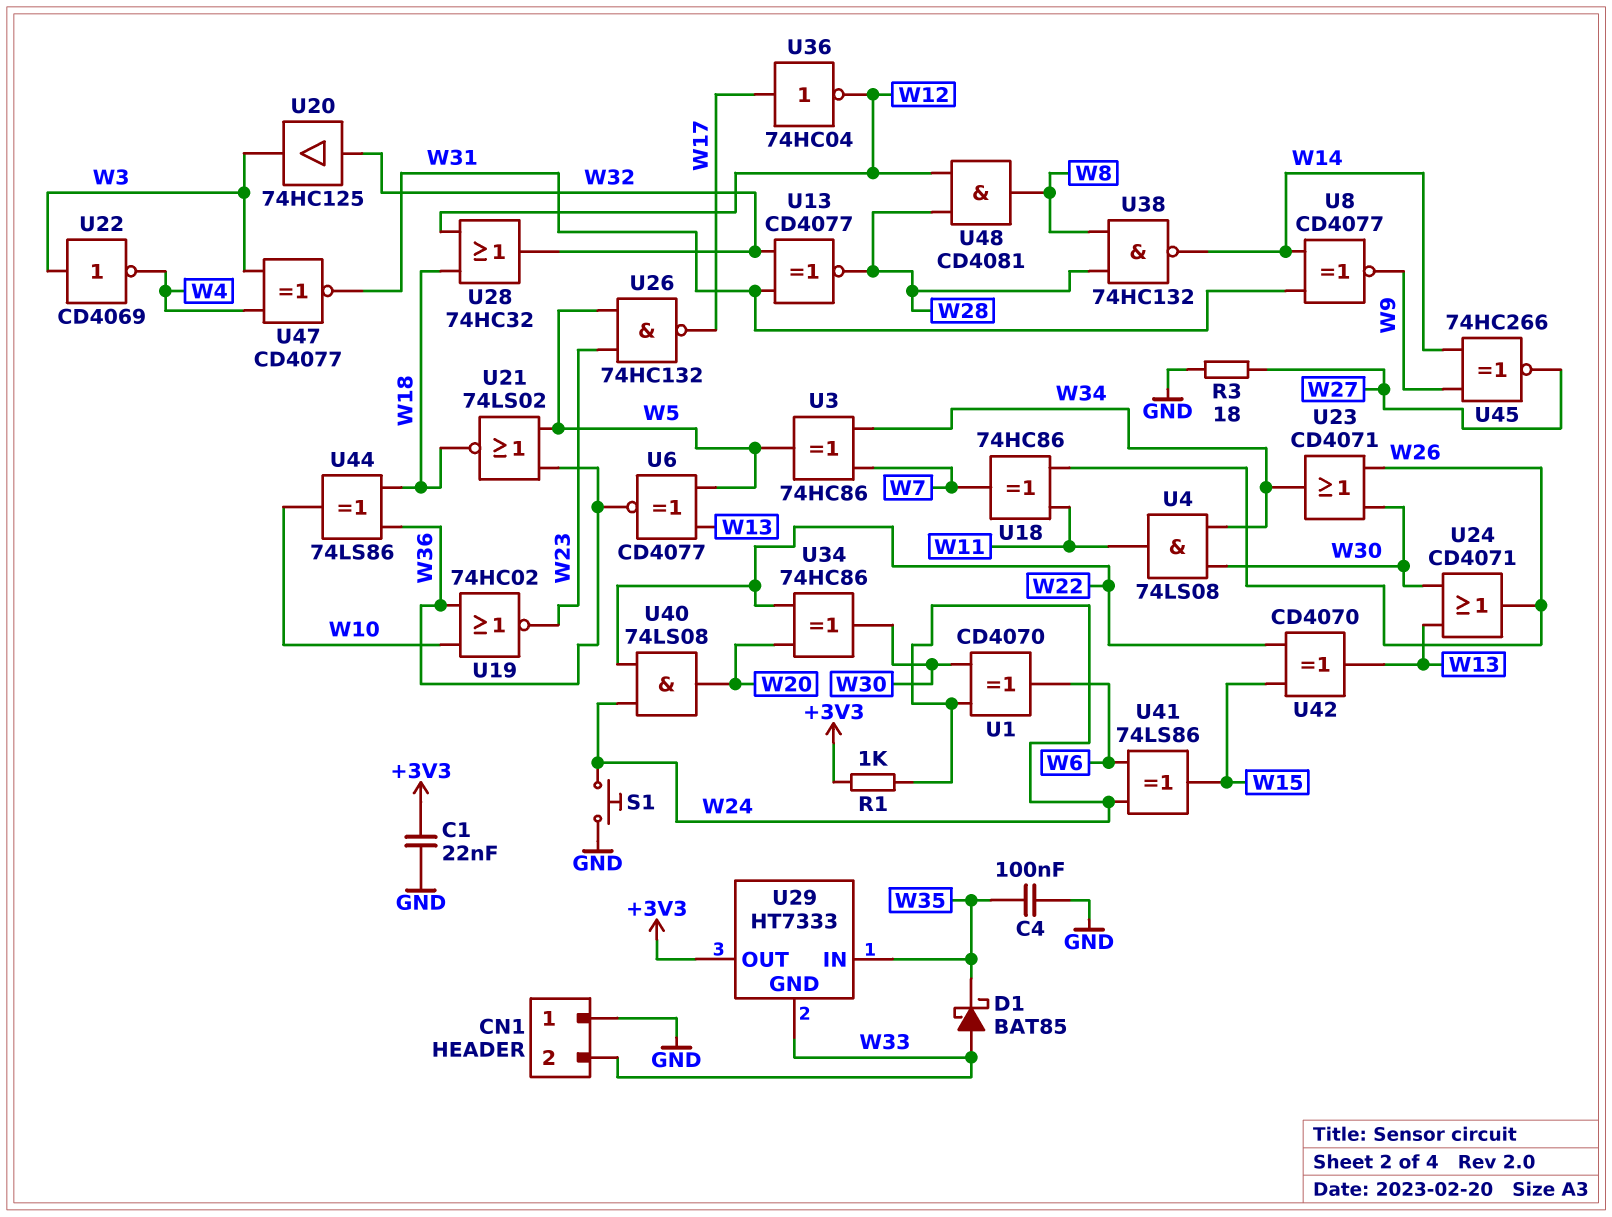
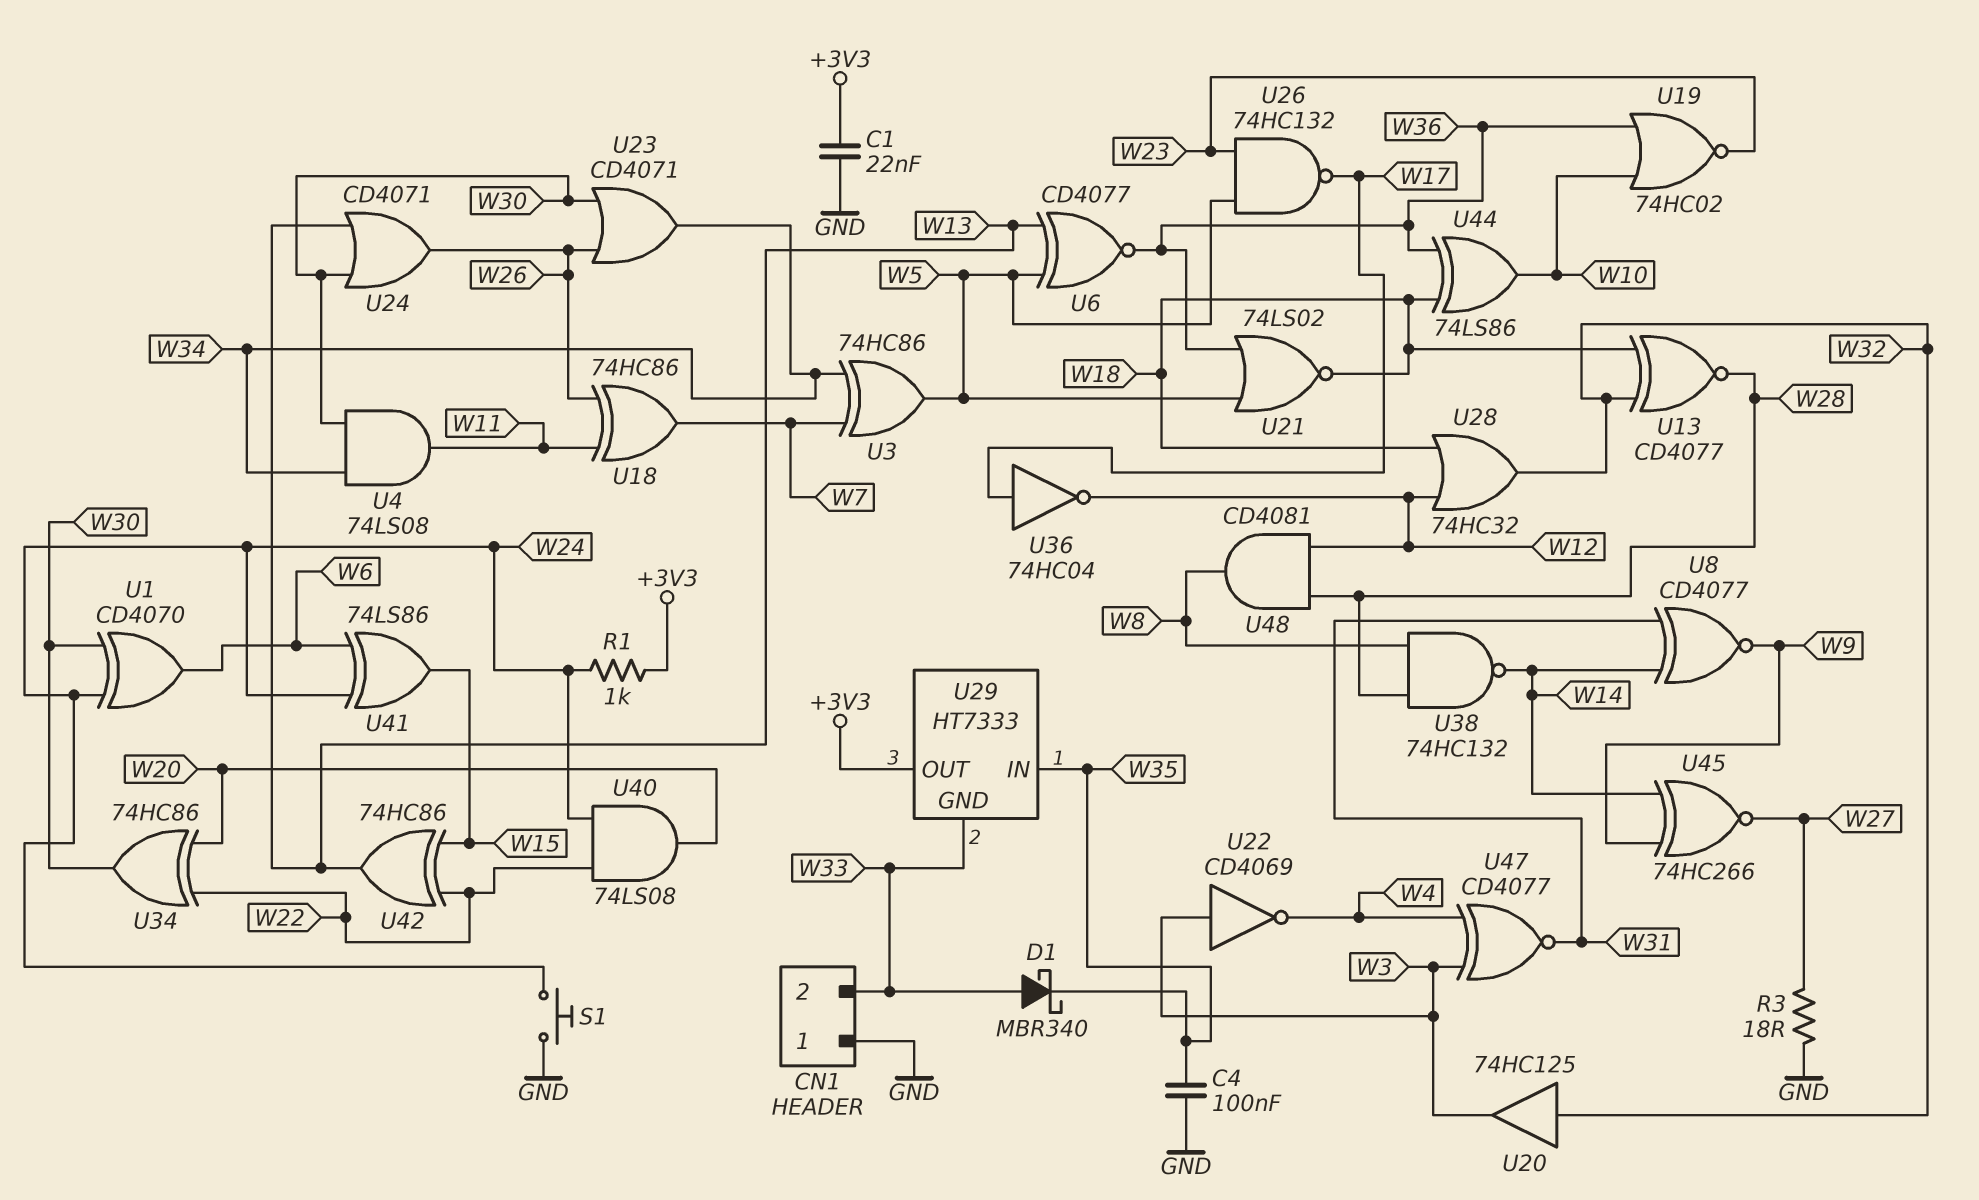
D1: schottky BAT85 (A W33, K W35) -> schottky MBR340 (A W33, K W35)
U13: XNOR CD4077 (in W31, in W32, out W28) -> XNOR CD4077 (in W18, in W32, out W28)
U42: XOR CD4070 (in W15, in W22, out W13) -> XOR 74HC86 (in W15, in W22, out W13)

